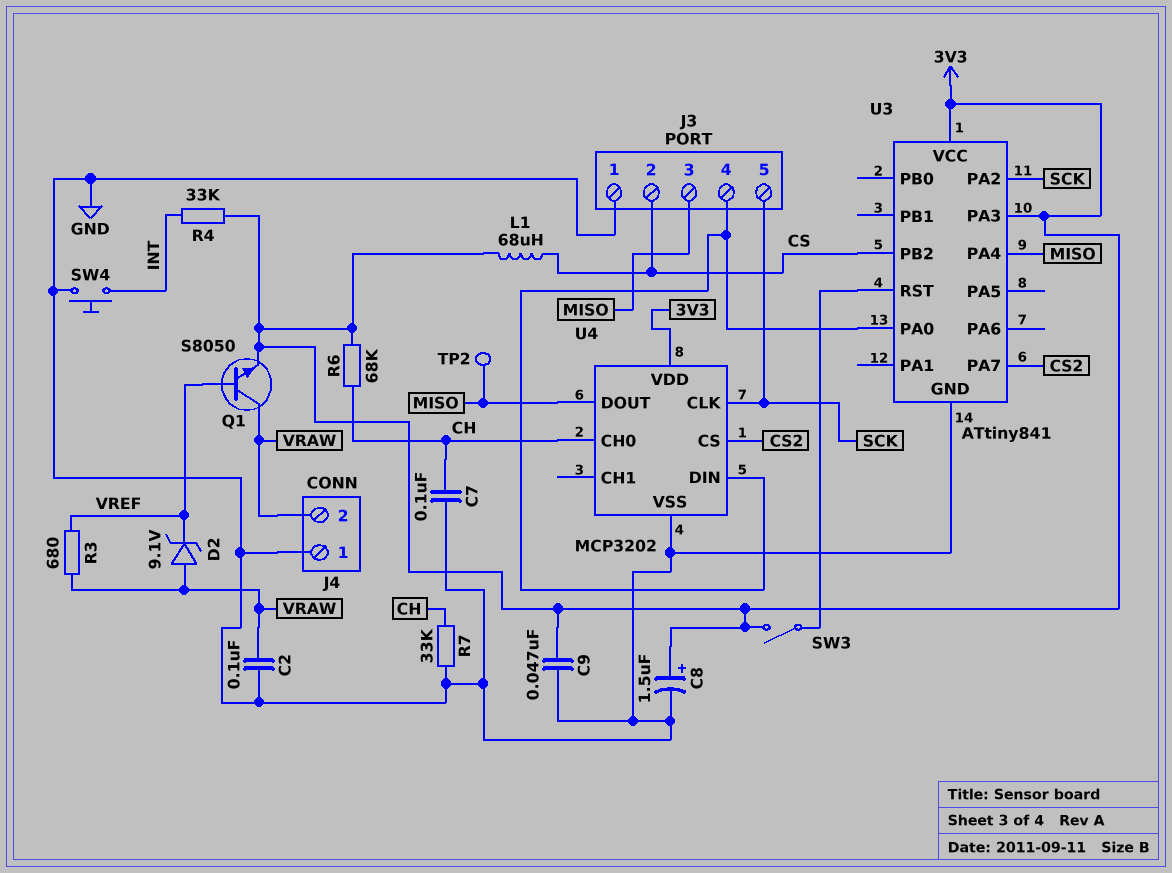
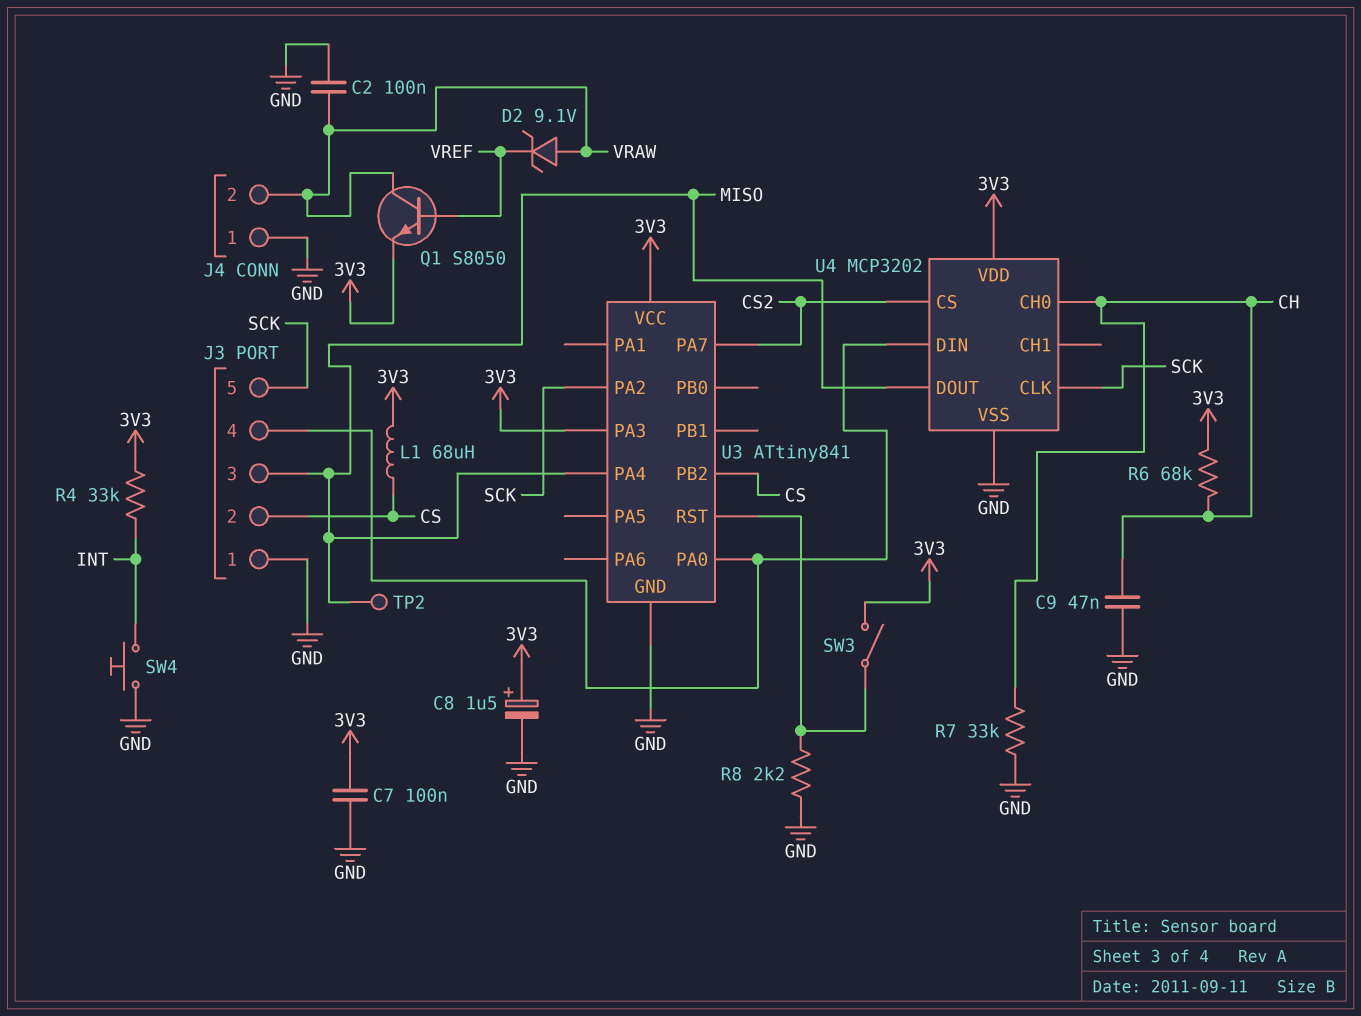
C7: 100nF (CH, GND) -> 100nF (3V3, GND)
C9: 47nF (3V3, GND) -> 47nF (CH, GND)
R3: 680 (VRAW, VREF) -> none
R8: none -> 2.2k (GND, U3/RST)

